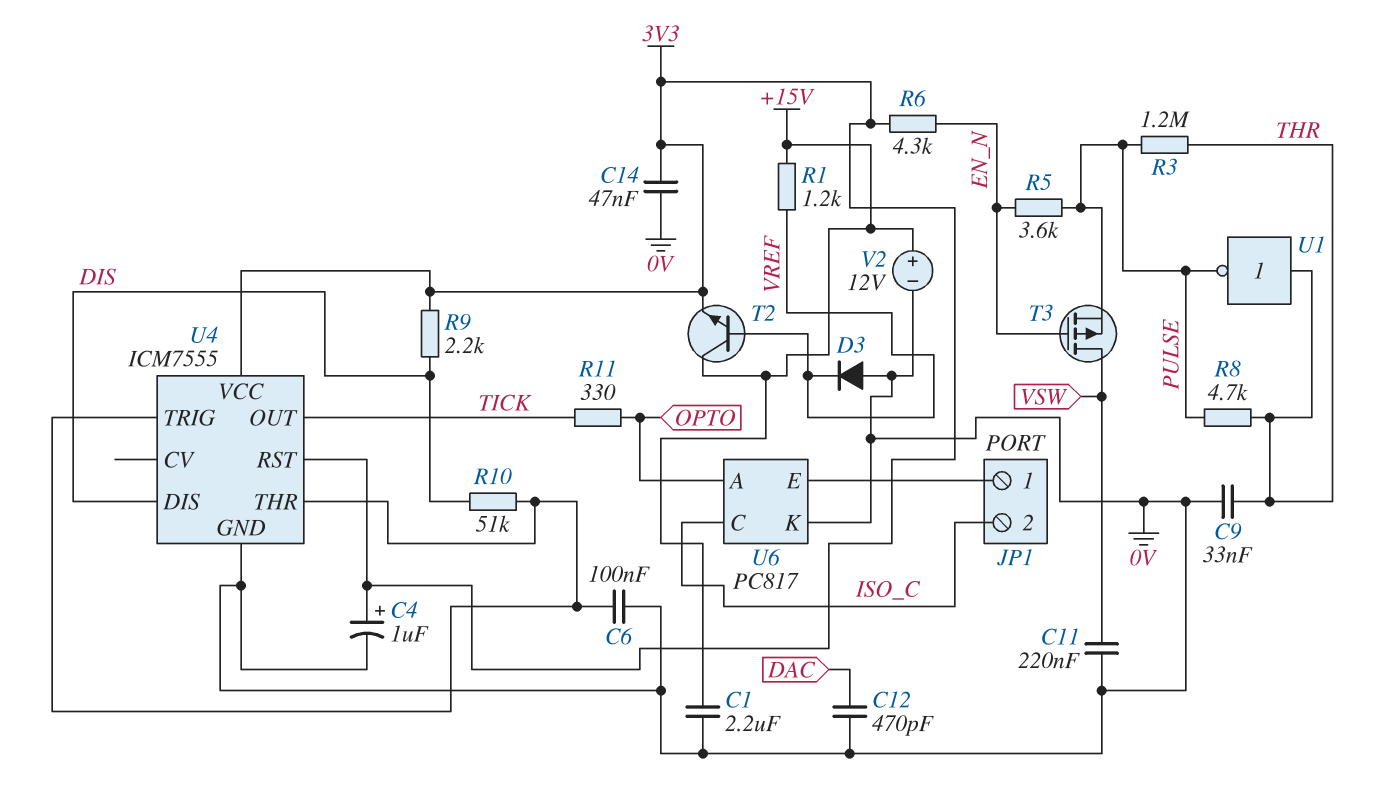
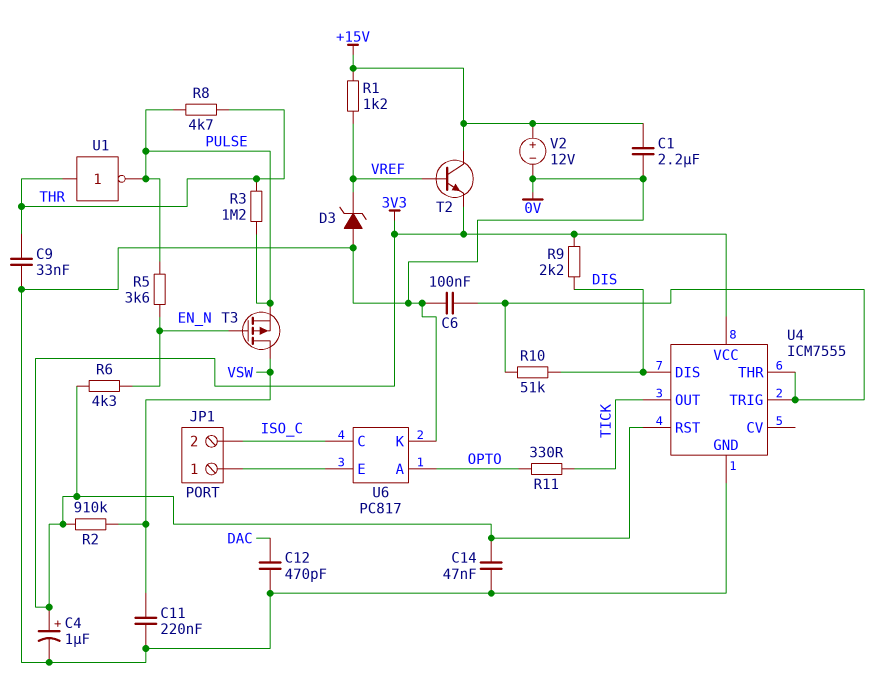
D3: diode (A 0V, K VREF) -> zener (A 0V, K VREF)
R2: none -> 910k (3V3, VSW)

